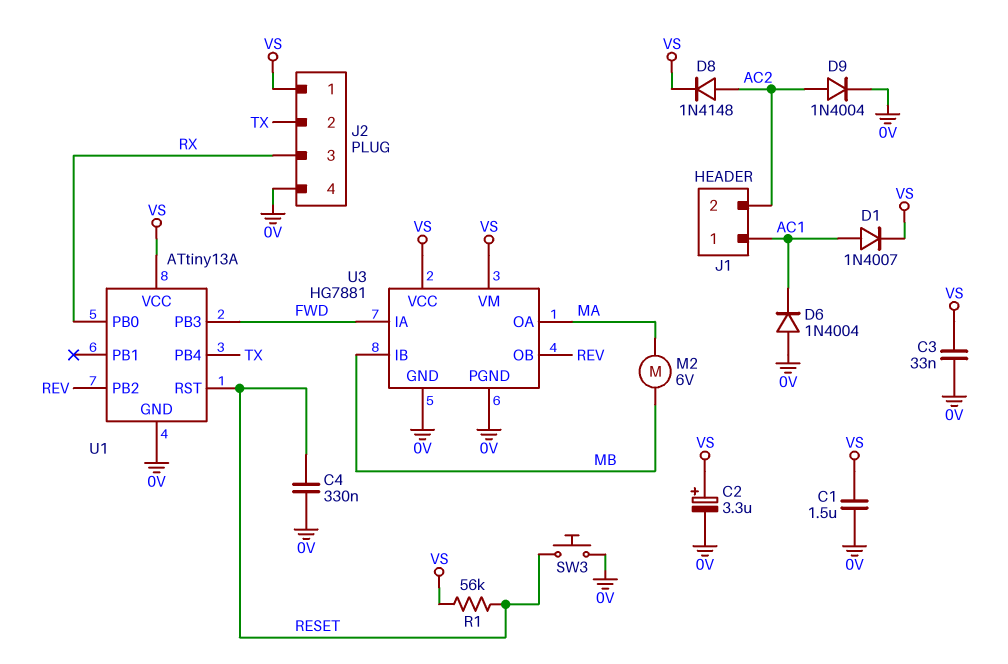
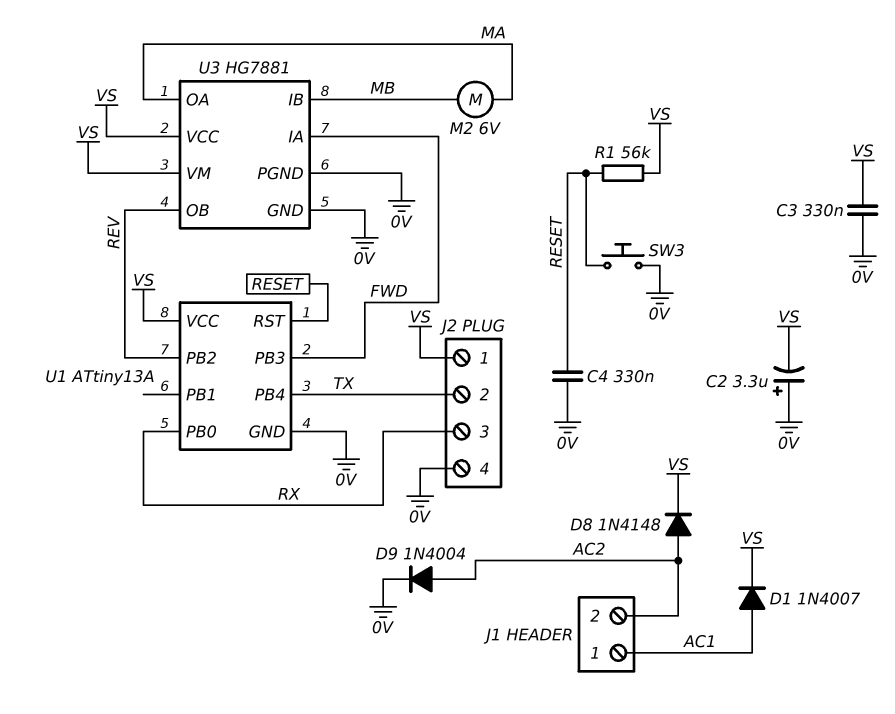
C1: 1.5uF (0V, VS) -> none
C2: 3.3uF (plus VS, minus 0V) -> 3.3uF (plus 0V, minus VS)
C3: 33nF (0V, VS) -> 330nF (0V, VS)
D6: diode 1N4004 (A 0V, K AC1) -> none

